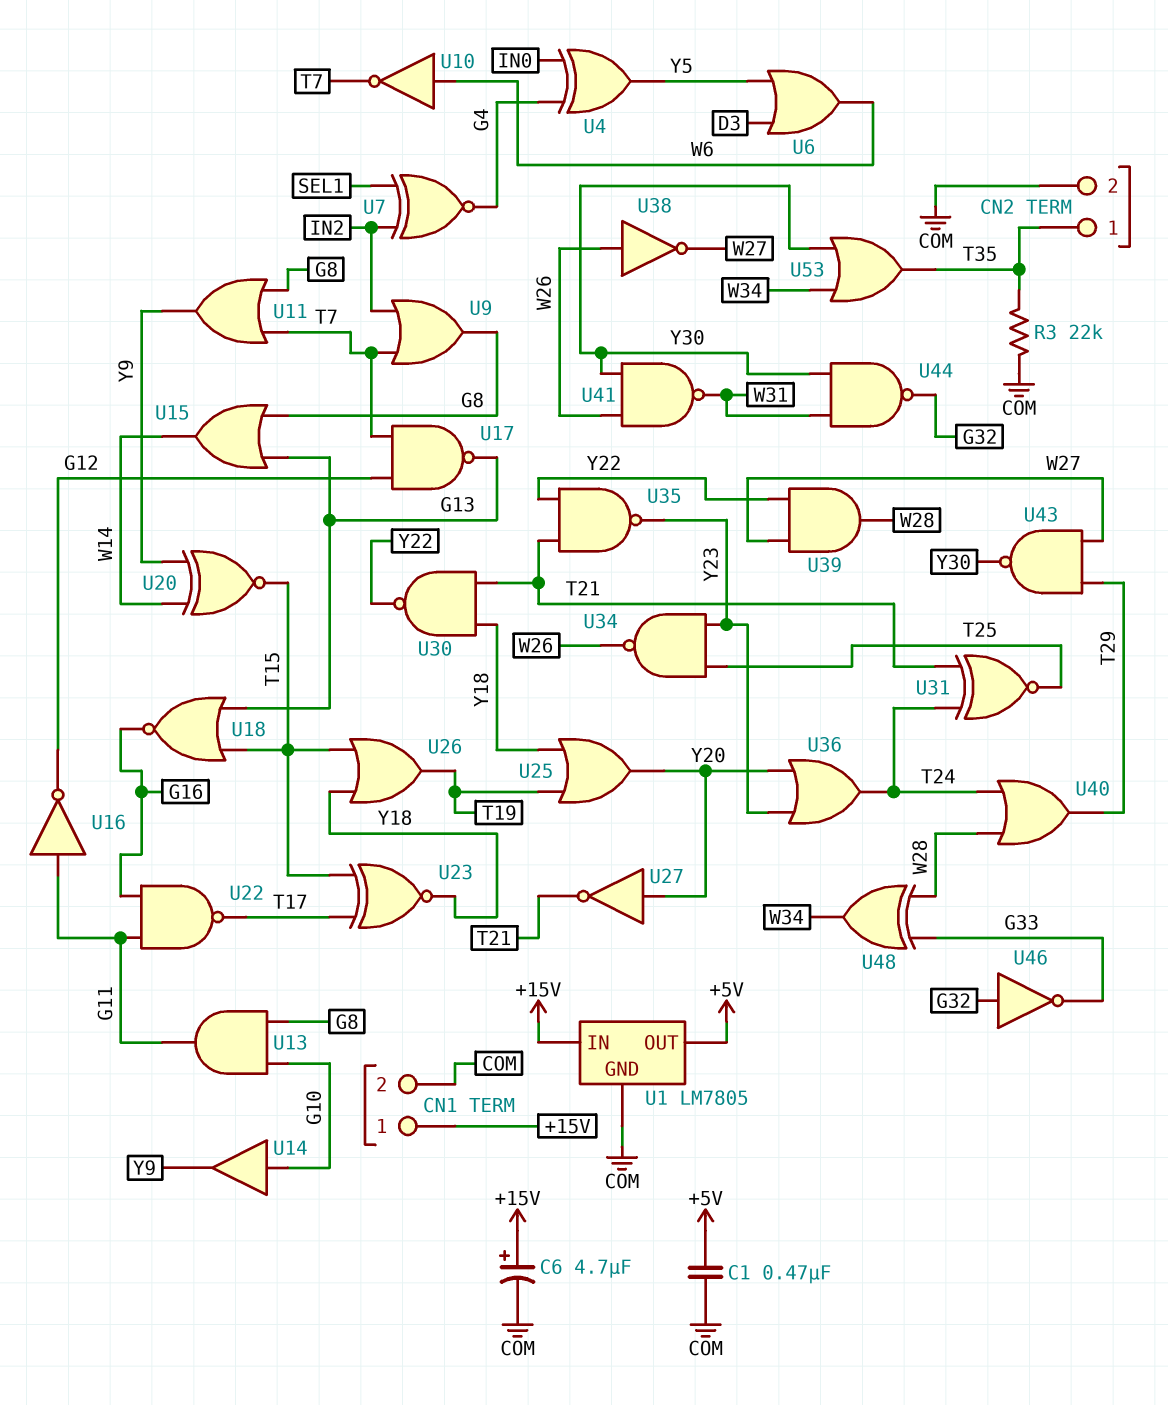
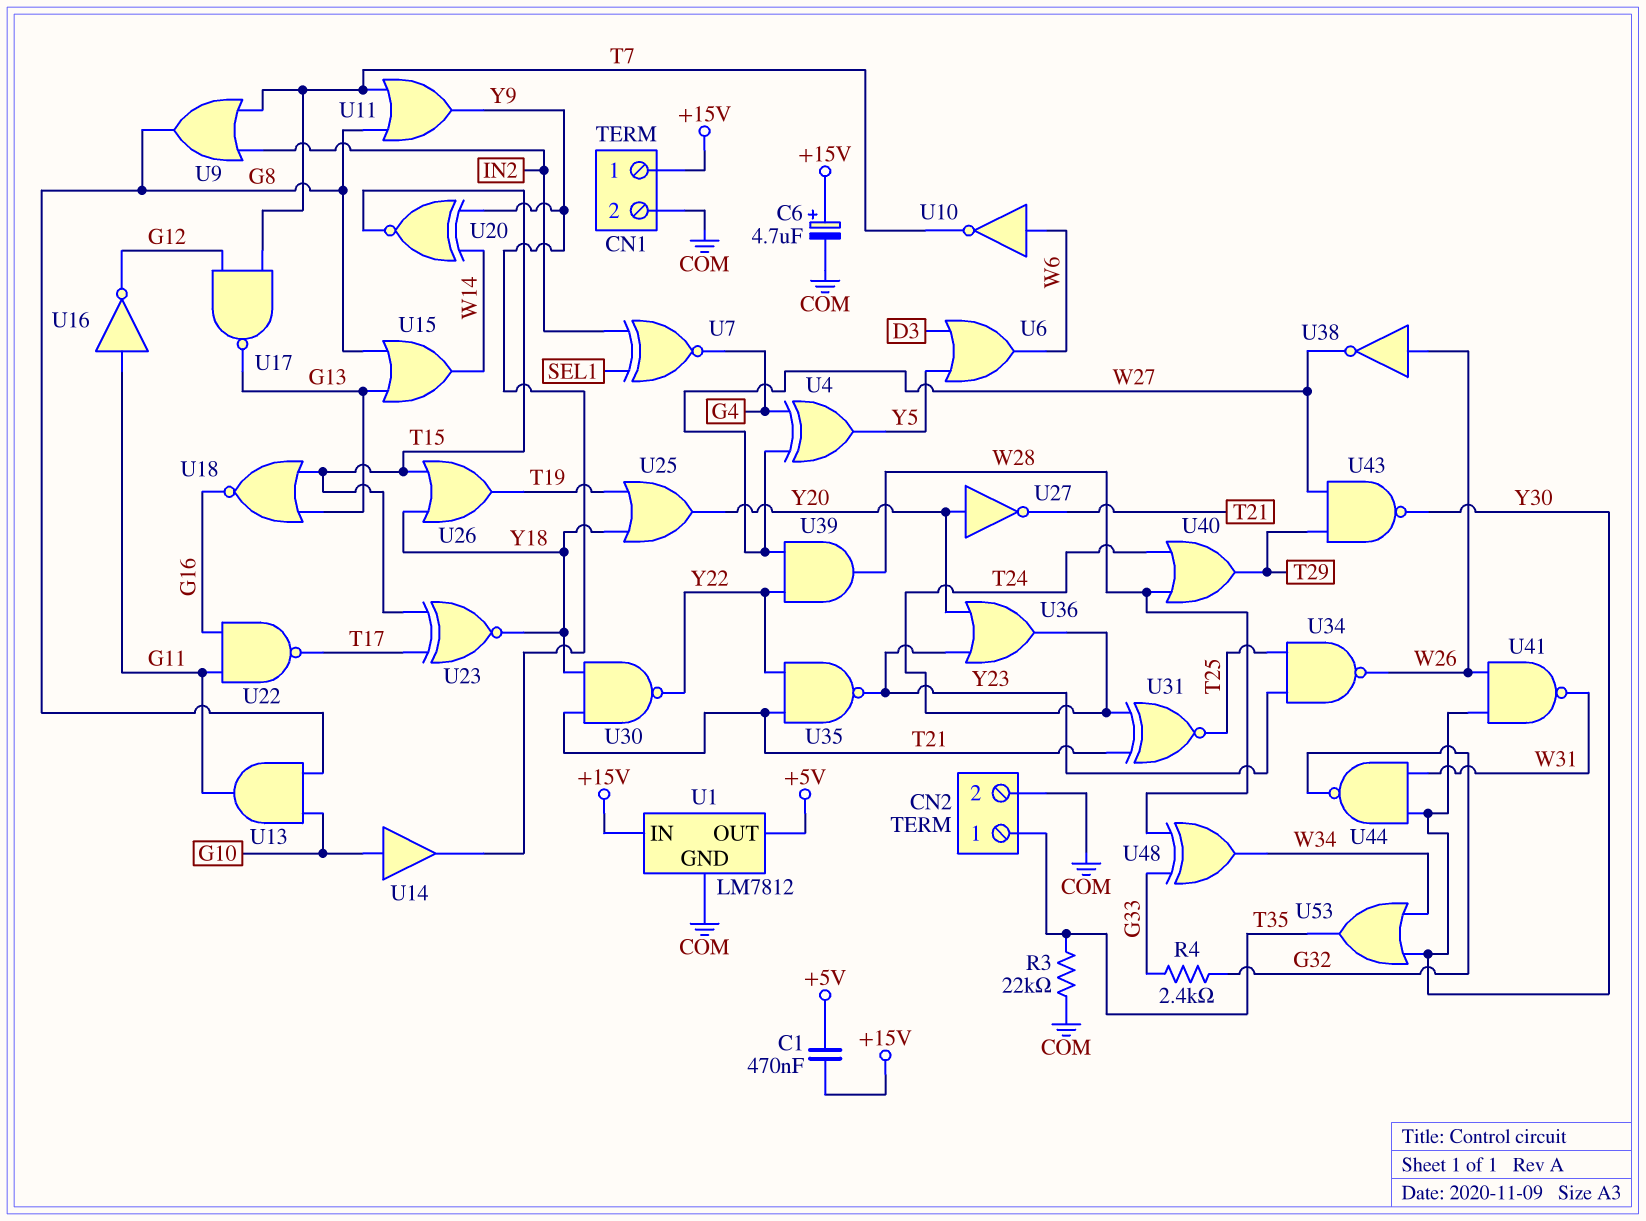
C1: 470nF (+5V, COM) -> 470nF (+5V, +15V)
R4: none -> 2.4k (G32, G33)
U1: LM7805 -> LM7812
U4: XOR (in G4, in IN0, out Y5) -> XOR (in G4, in W27, out Y5)
U46: NOT (in G32, out G33) -> none

